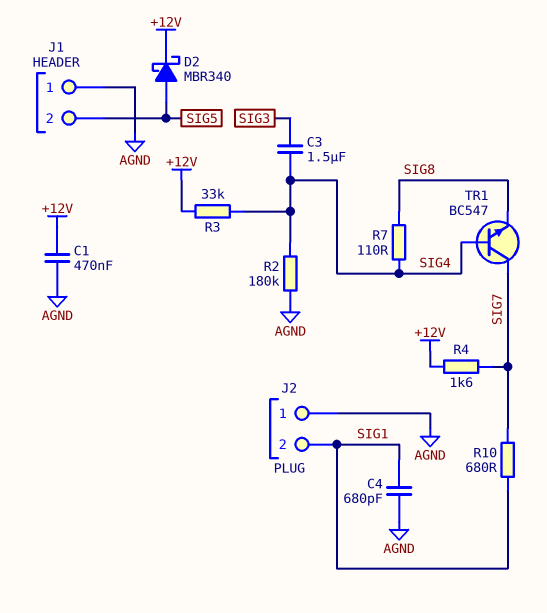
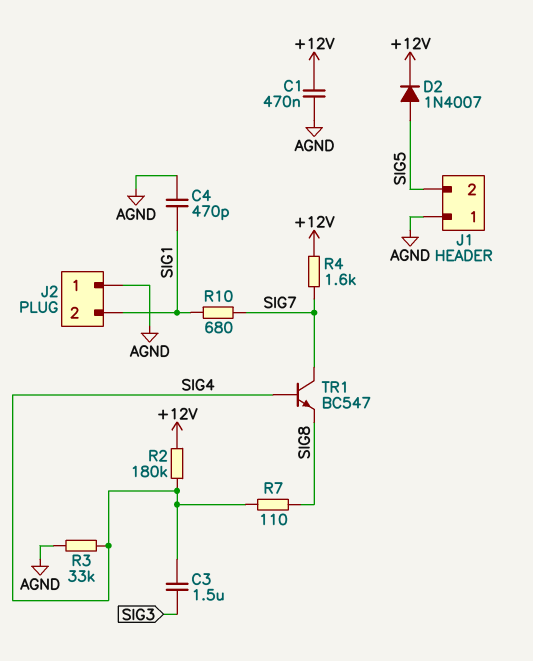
C4: 680pF (AGND, SIG1) -> 470pF (AGND, SIG1)
D2: schottky MBR340 (A SIG5, K +12V) -> diode 1N4007 (A SIG5, K +12V)
R2: 180k (AGND, SIG4) -> 180k (+12V, SIG4)
R3: 33k (+12V, SIG4) -> 33k (AGND, SIG4)

